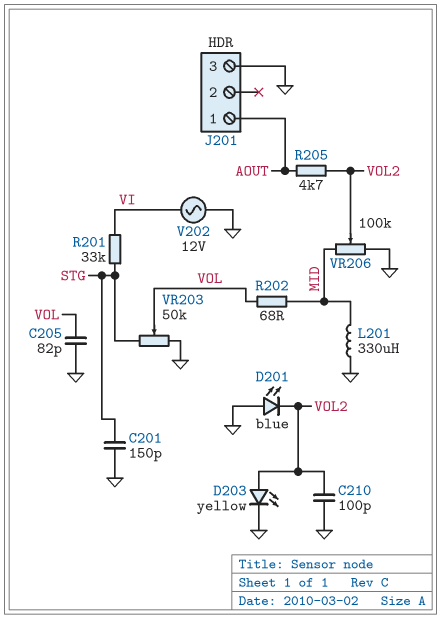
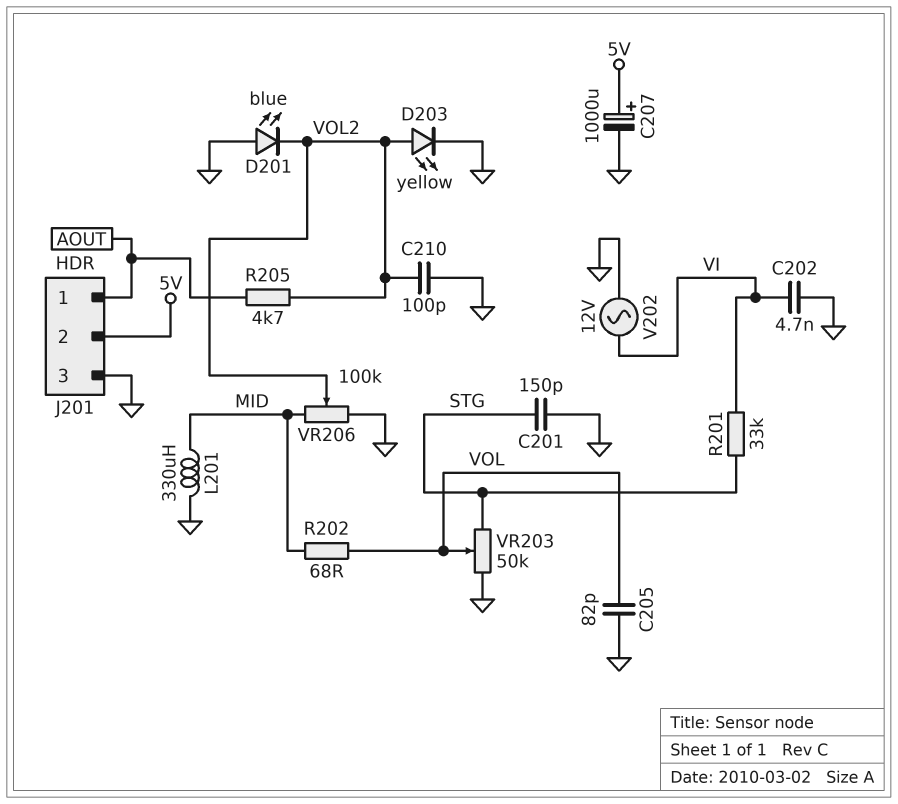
C202: none -> 4.7nF (GND, VI)
C207: none -> 1000uF (plus 5V, minus GND)
J201 pin 2: none -> 5V

